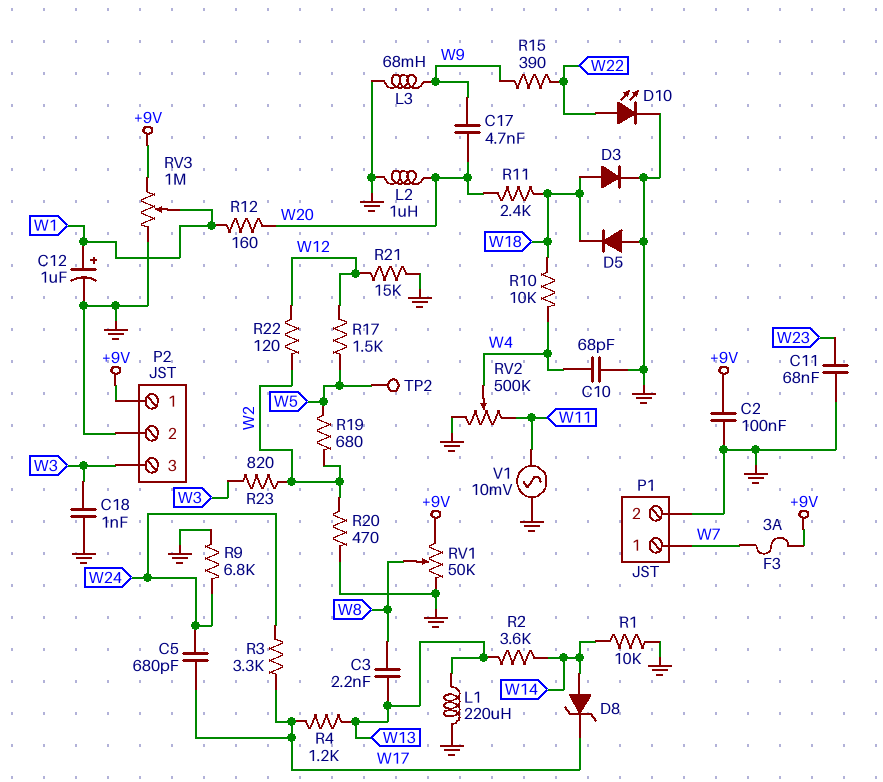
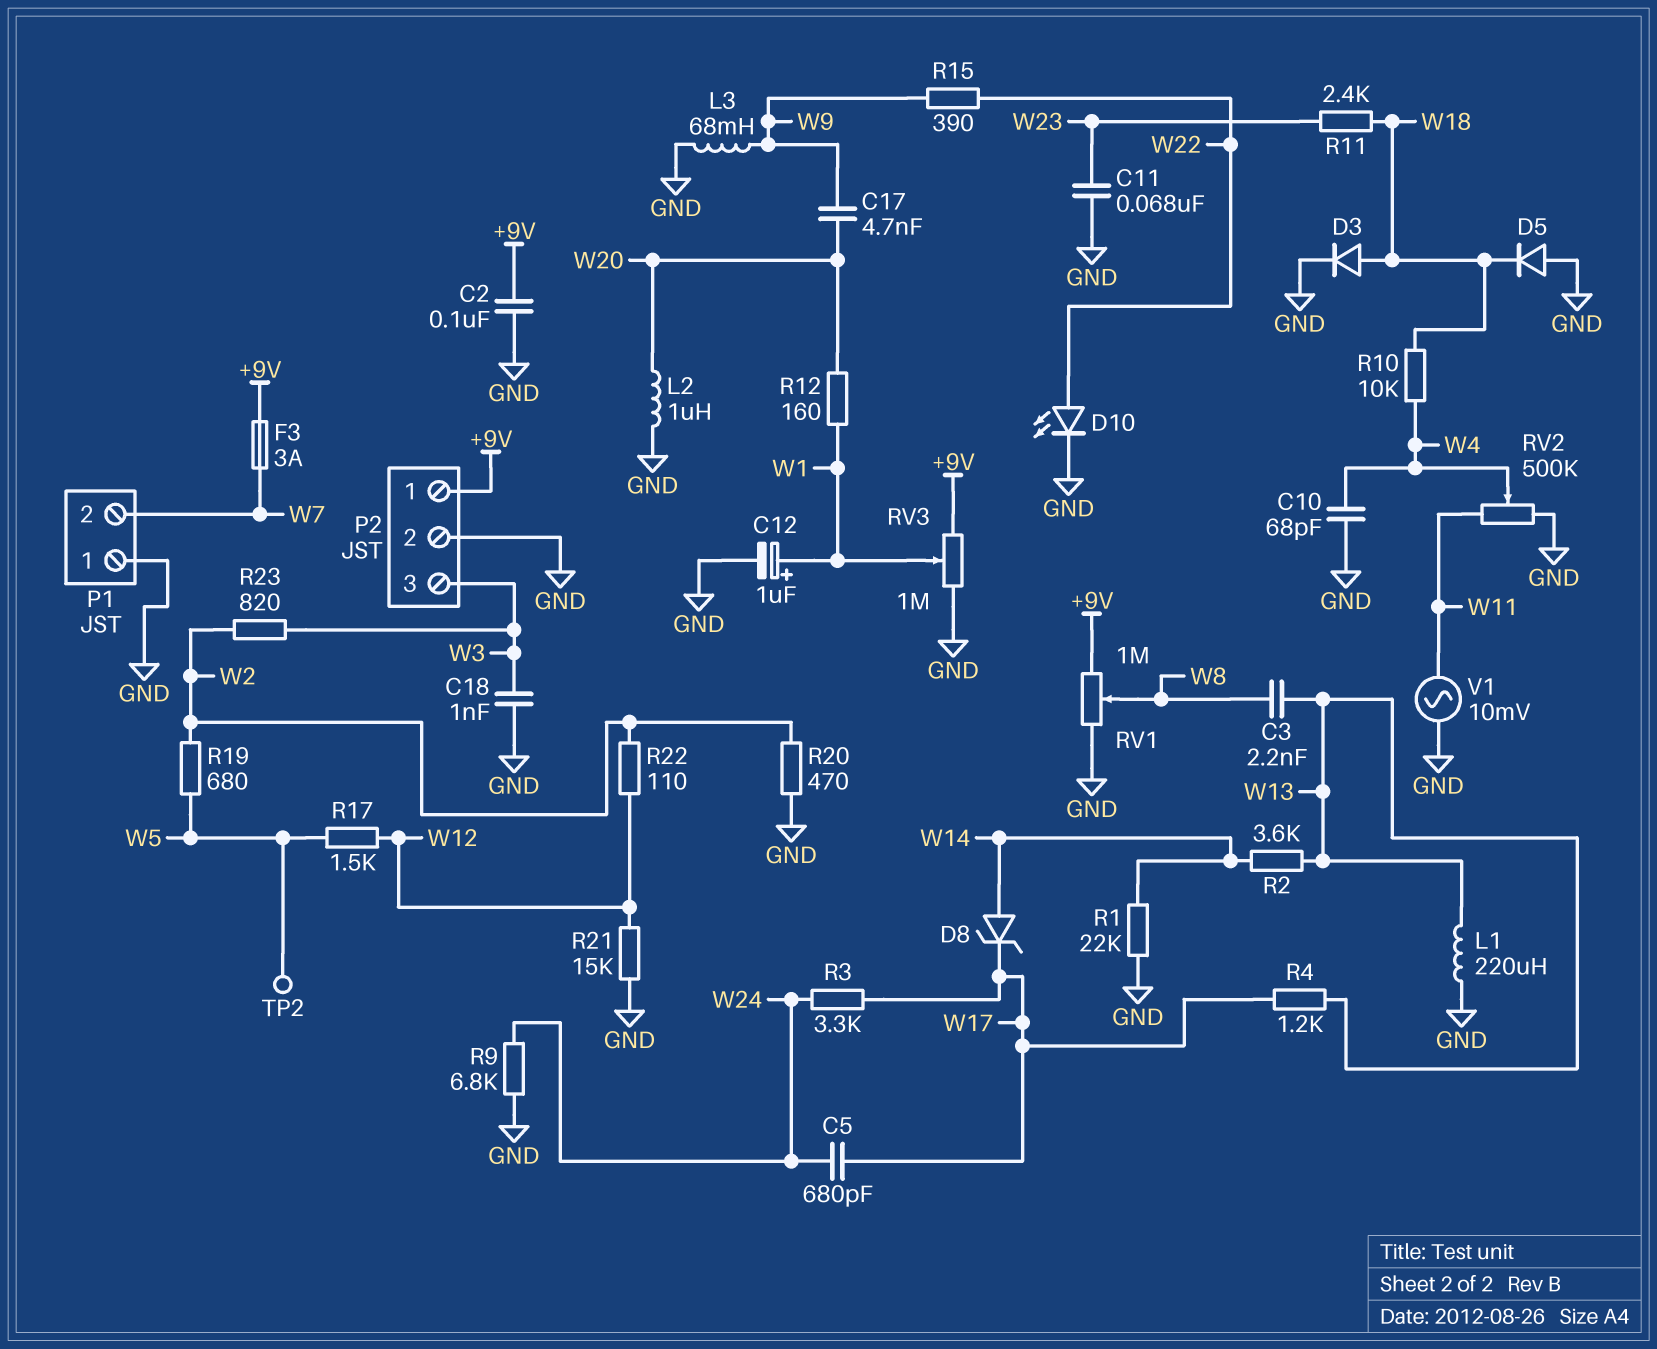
P1 pin 1: W7 -> GND
P1 pin 2: GND -> W7
R1: 10k (GND, W14) -> 22k (GND, W14)
R11: 2.4k (W18, W20) -> 2.4k (W18, W23)
R22: 120 (W2, W12) -> 110 (W2, W12)
RV1: 50k (+9V, GND, wiper W8) -> 1M (+9V, GND, wiper W8)

